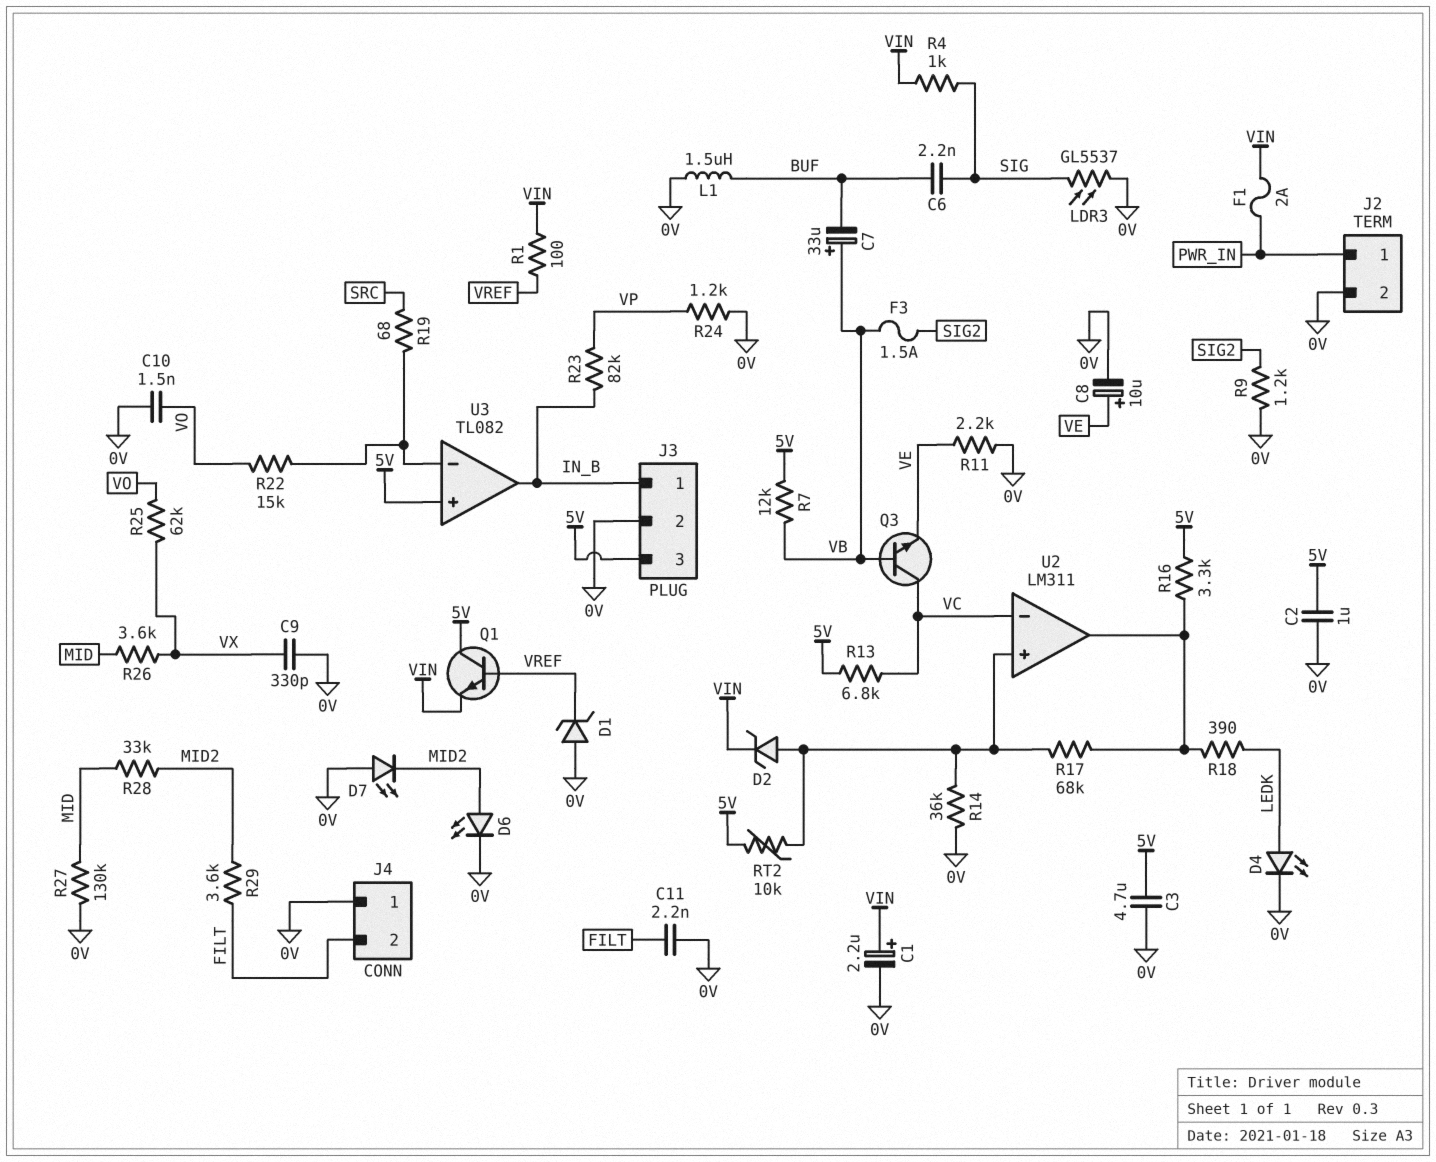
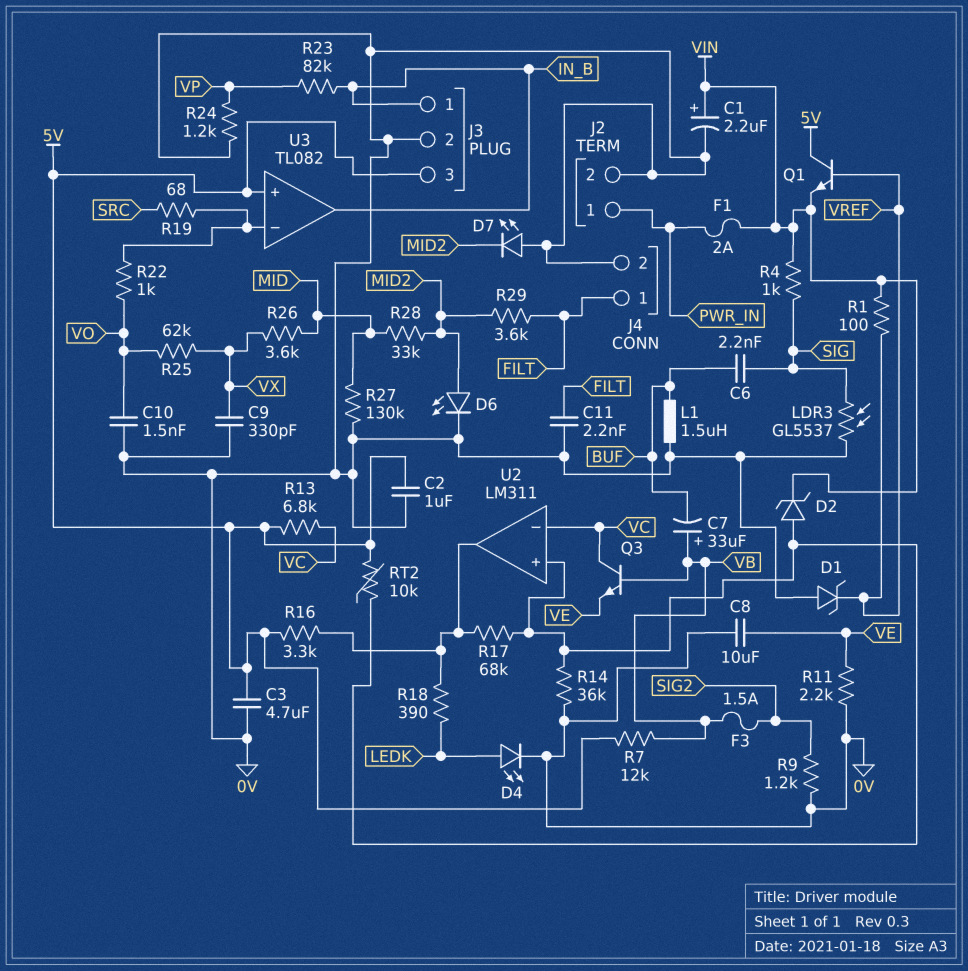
C8: 10uF (plus VE, minus 0V) -> 10uF (0V, VE)
J4 pin 1: 0V -> FILT
J4 pin 2: FILT -> 0V
R22: 15k (U3/in-, VO) -> 1k (U3/in-, VO)

